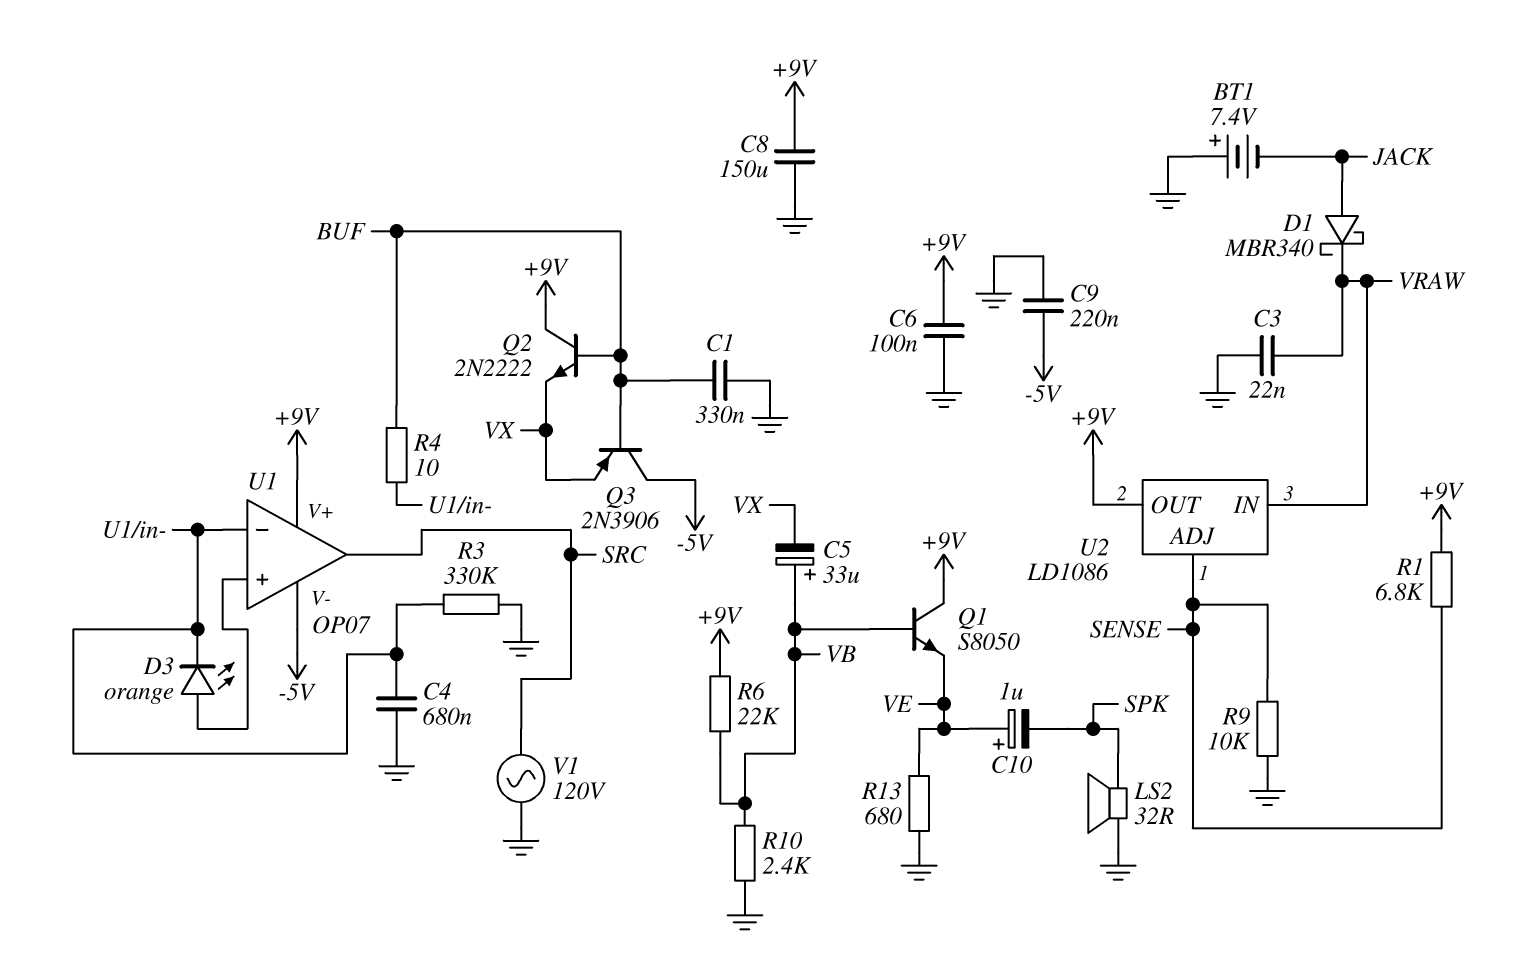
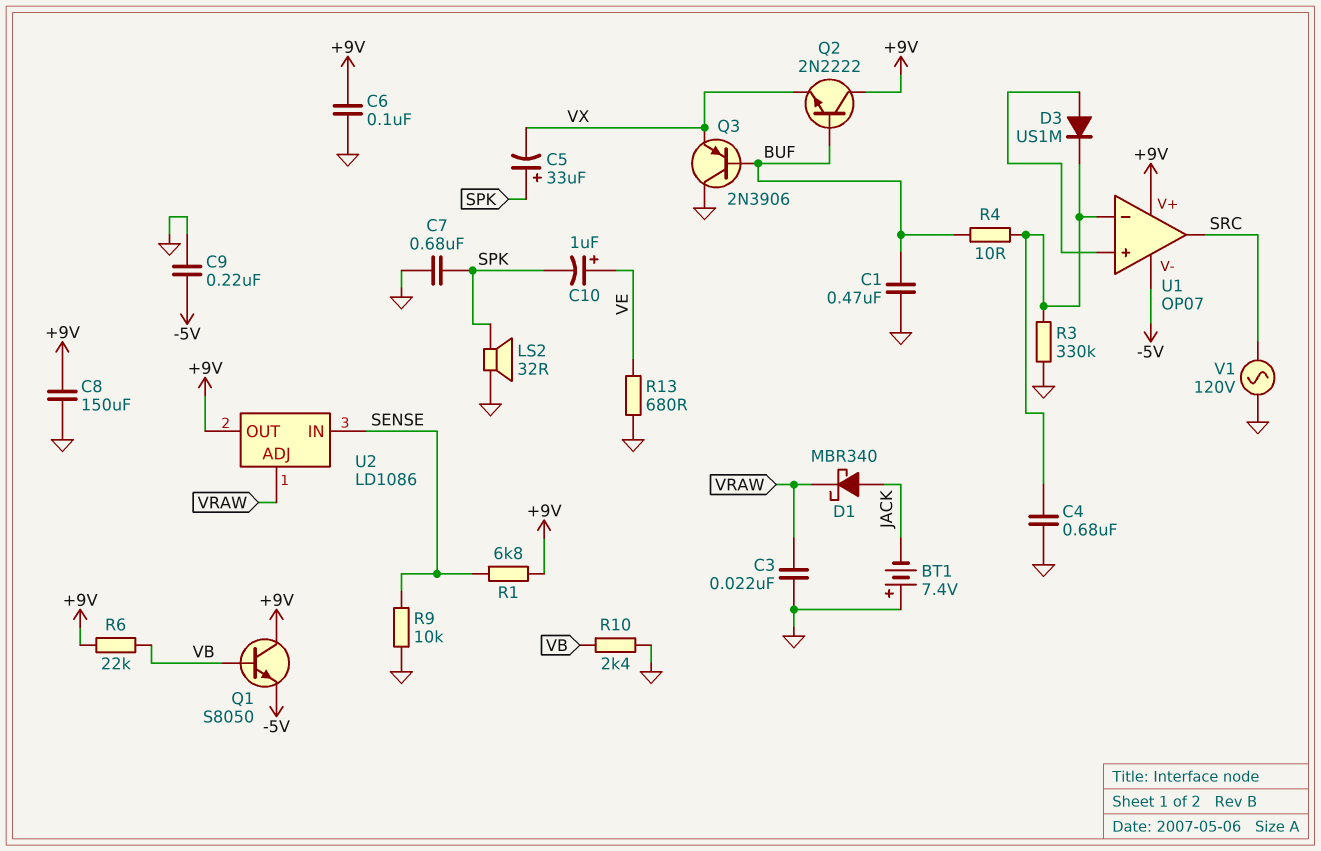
C1: 330nF (BUF, GND) -> 470nF (BUF, GND)
C5: 33uF (plus VB, minus VX) -> 33uF (plus SPK, minus VX)
C7: none -> 680nF (GND, SPK)
D3: LED orange (A U1/in+, K U1/in-) -> diode US1M (A U1/in+, K U1/in-)
Q1: NPN S8050 (B VB, C +9V, E VE) -> NPN S8050 (B VB, C +9V, E -5V)
Q3: PNP 2N3906 (B BUF, C -5V, E VX) -> PNP 2N3906 (B BUF, C GND, E VX)
U2 pin ADJ: SENSE -> VRAW
U2 pin IN: VRAW -> SENSE

